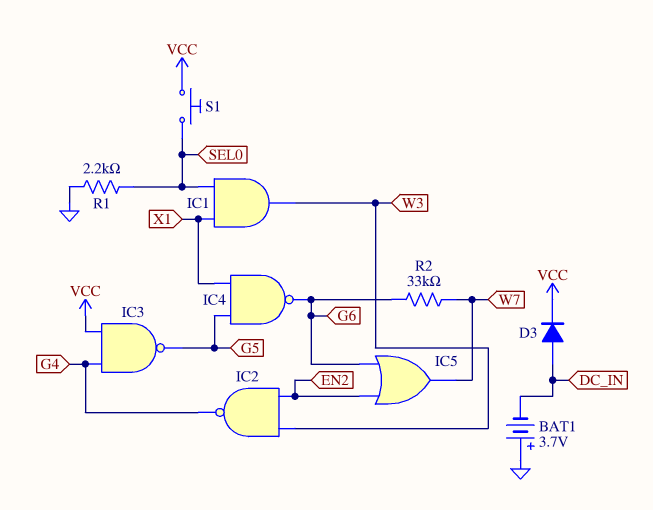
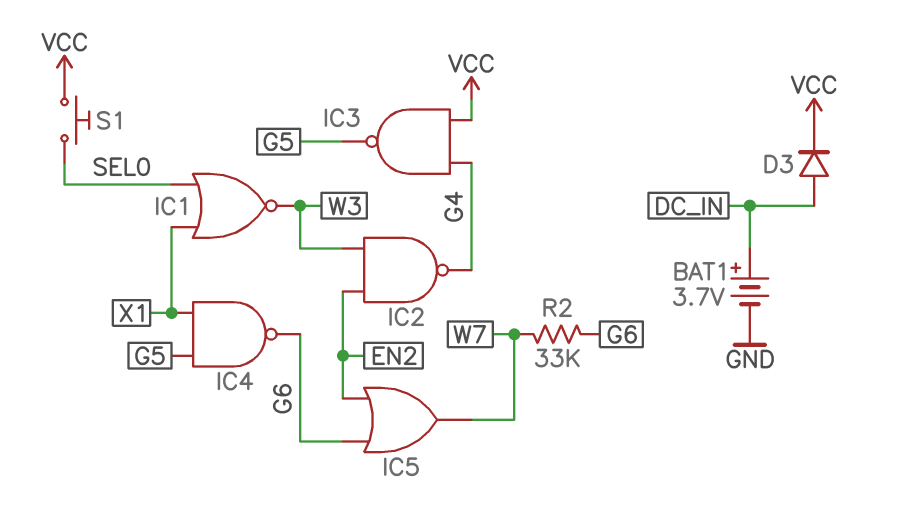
BAT1: 3.7V (plus GND, minus DC_IN) -> 3.7V (plus DC_IN, minus GND)
IC1: AND (in SEL0, in X1, out W3) -> NOR (in SEL0, in X1, out W3)
R1: 2.2k (GND, SEL0) -> none

